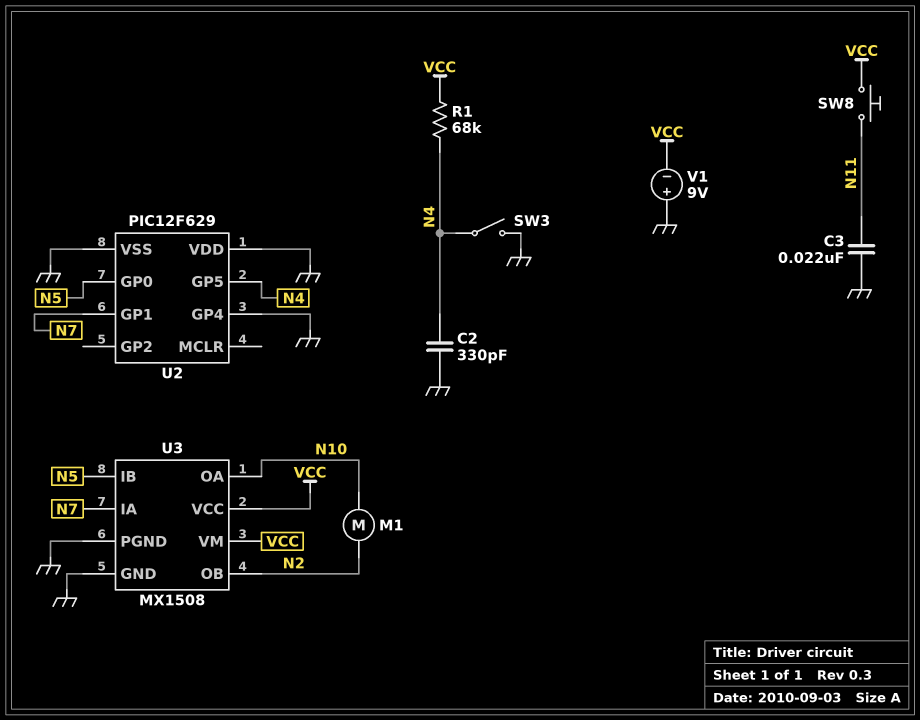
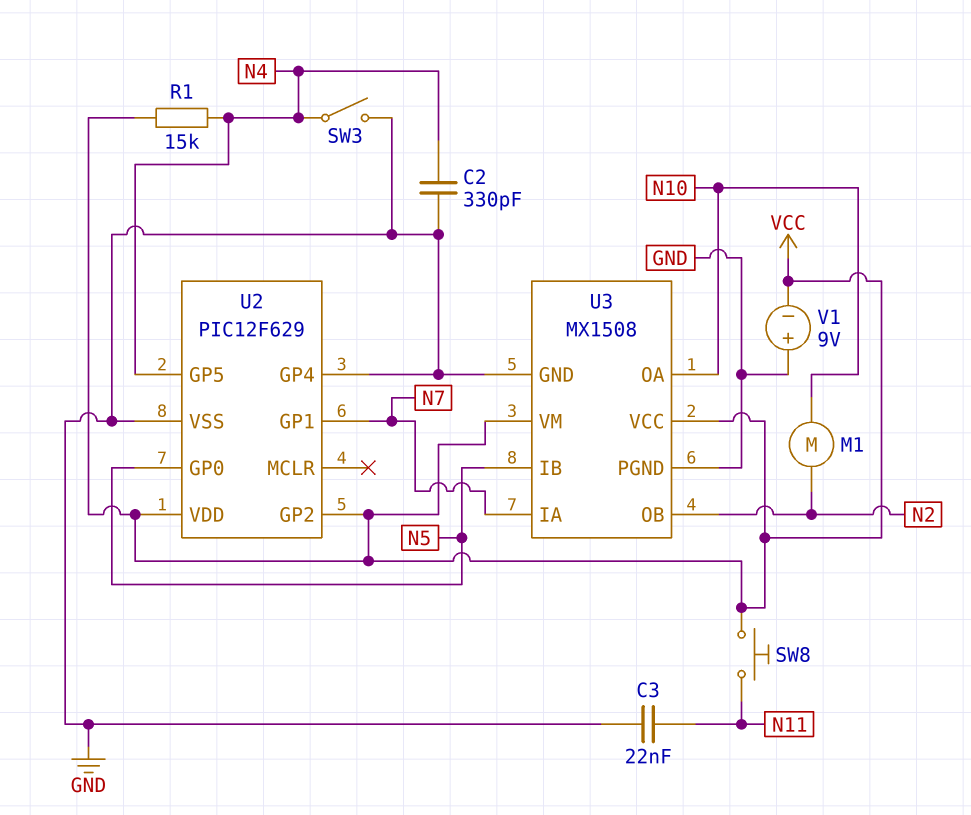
R1: 68k (N4, VCC) -> 15k (N4, VCC)
U2 pin GP2: none -> VCC
U2 pin VDD: GND -> VCC

